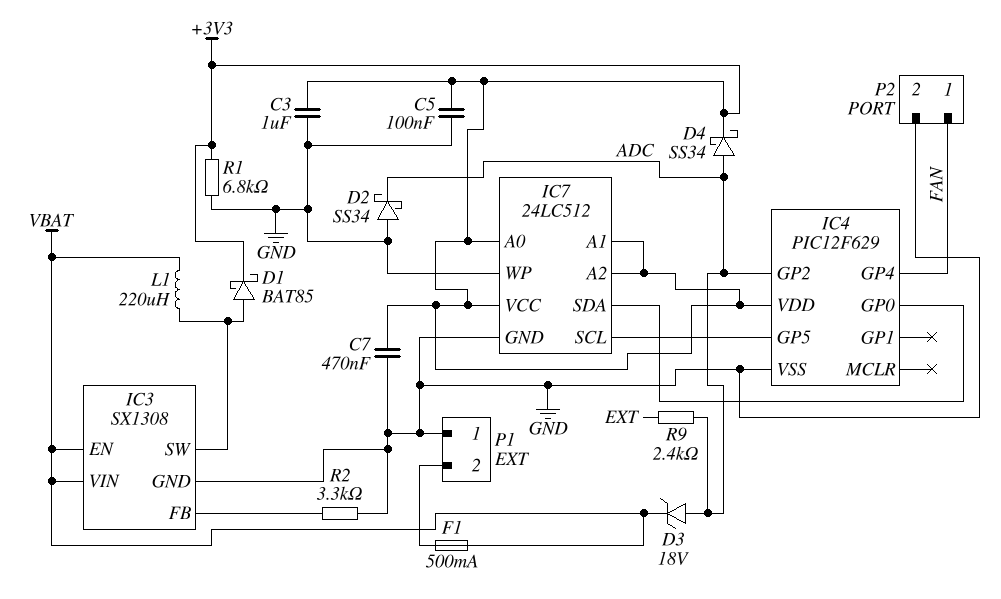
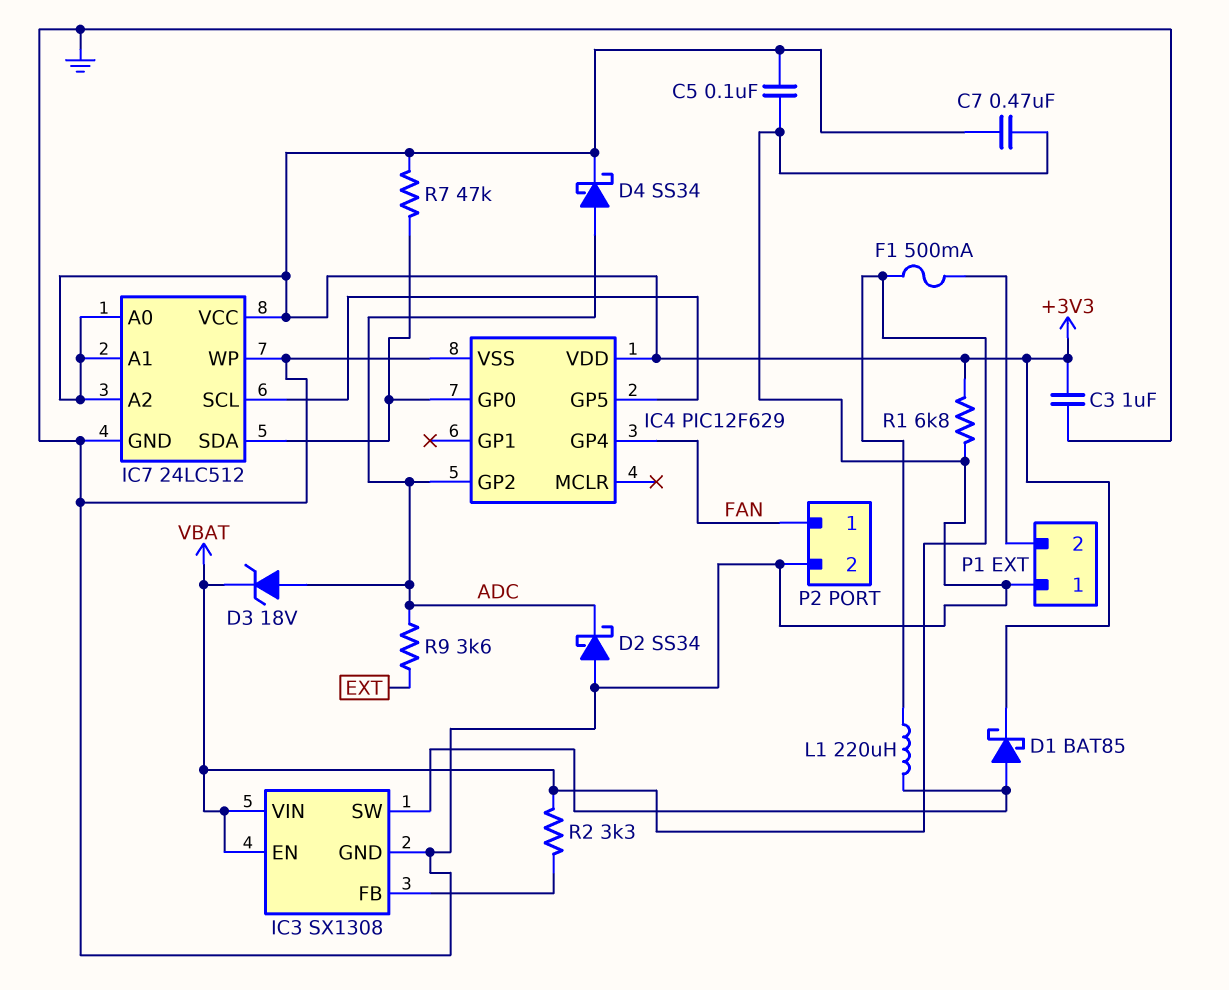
R2: 3.3k (GND, IC3/FB) -> 3.3k (IC3/FB, VBAT)
R7: none -> 47k (+3V3, IC4/GP0)
R9: 2.4k (ADC, EXT) -> 3.6k (ADC, EXT)

